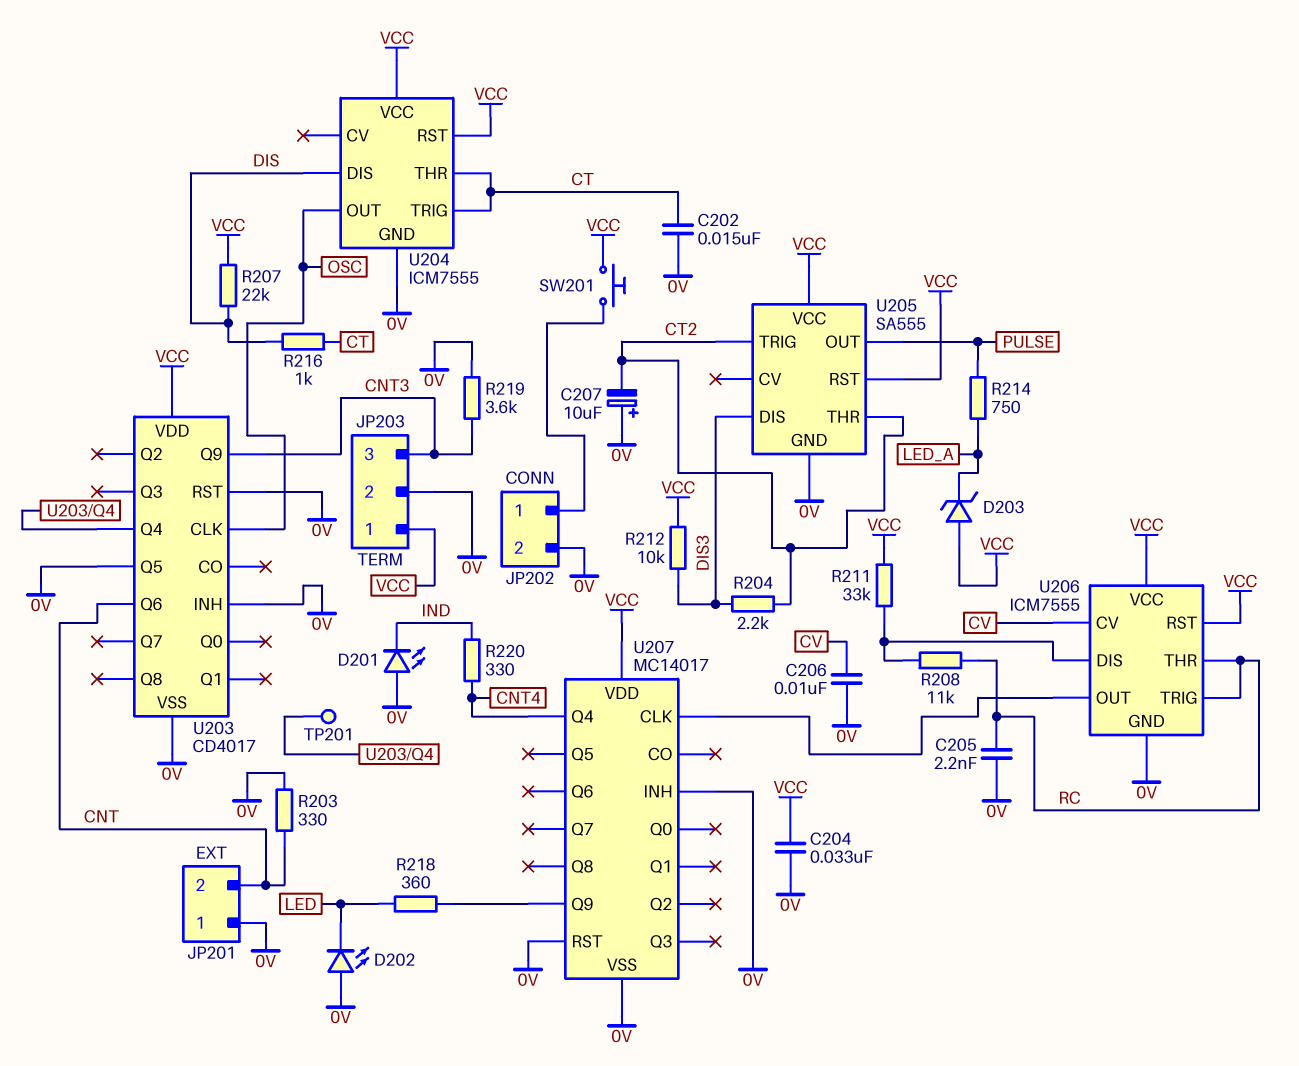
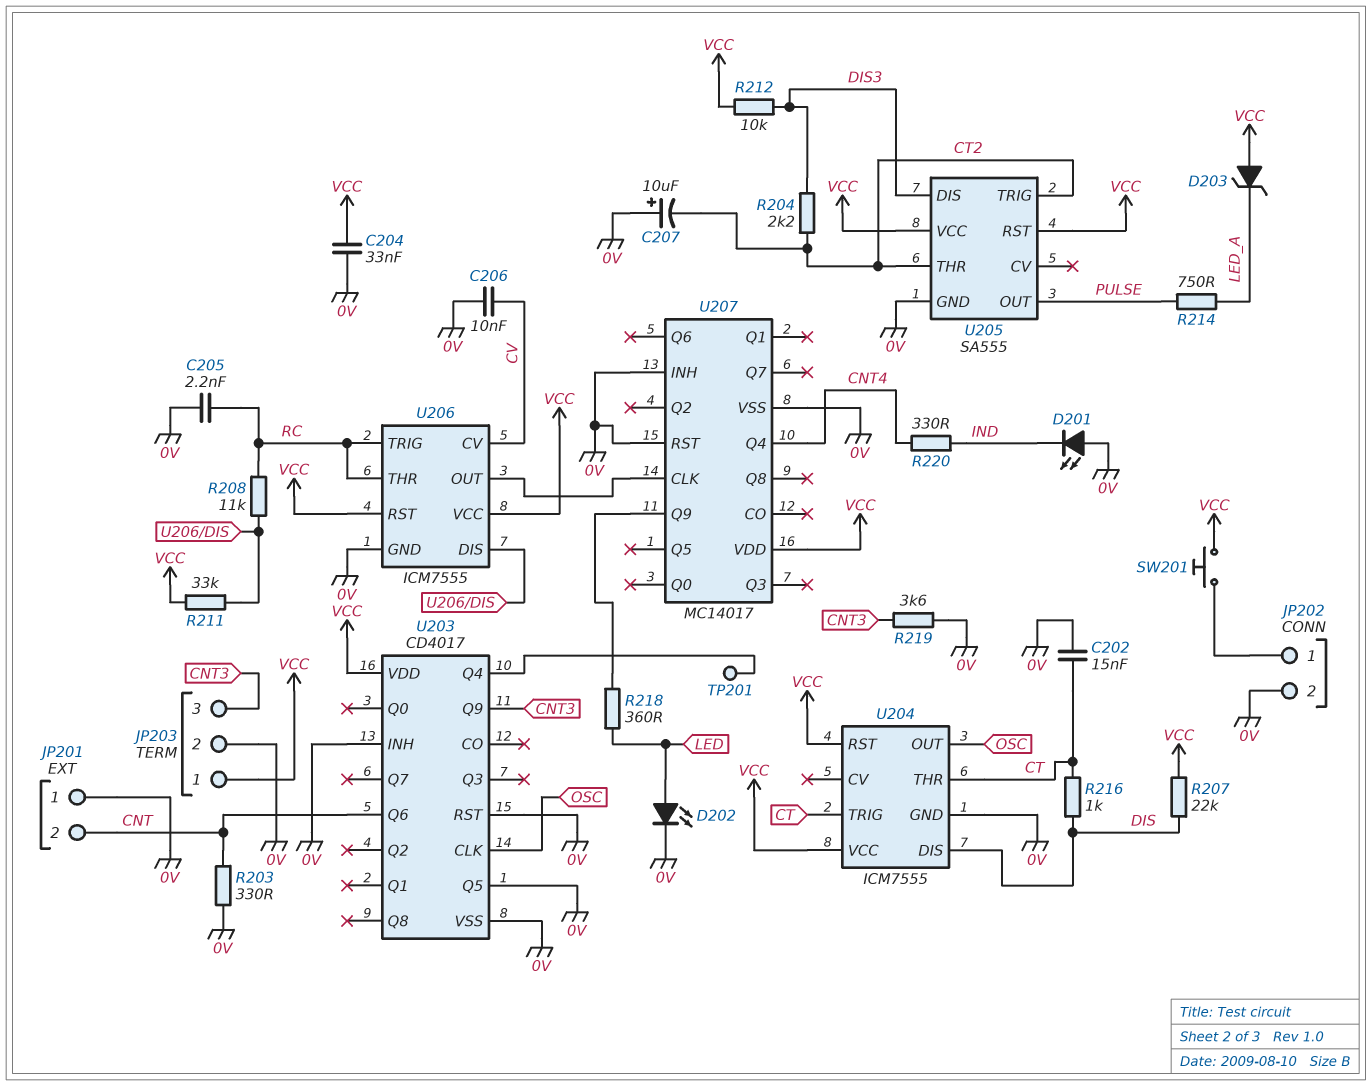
D202: LED (A 0V, K LED) -> LED (A LED, K 0V)

